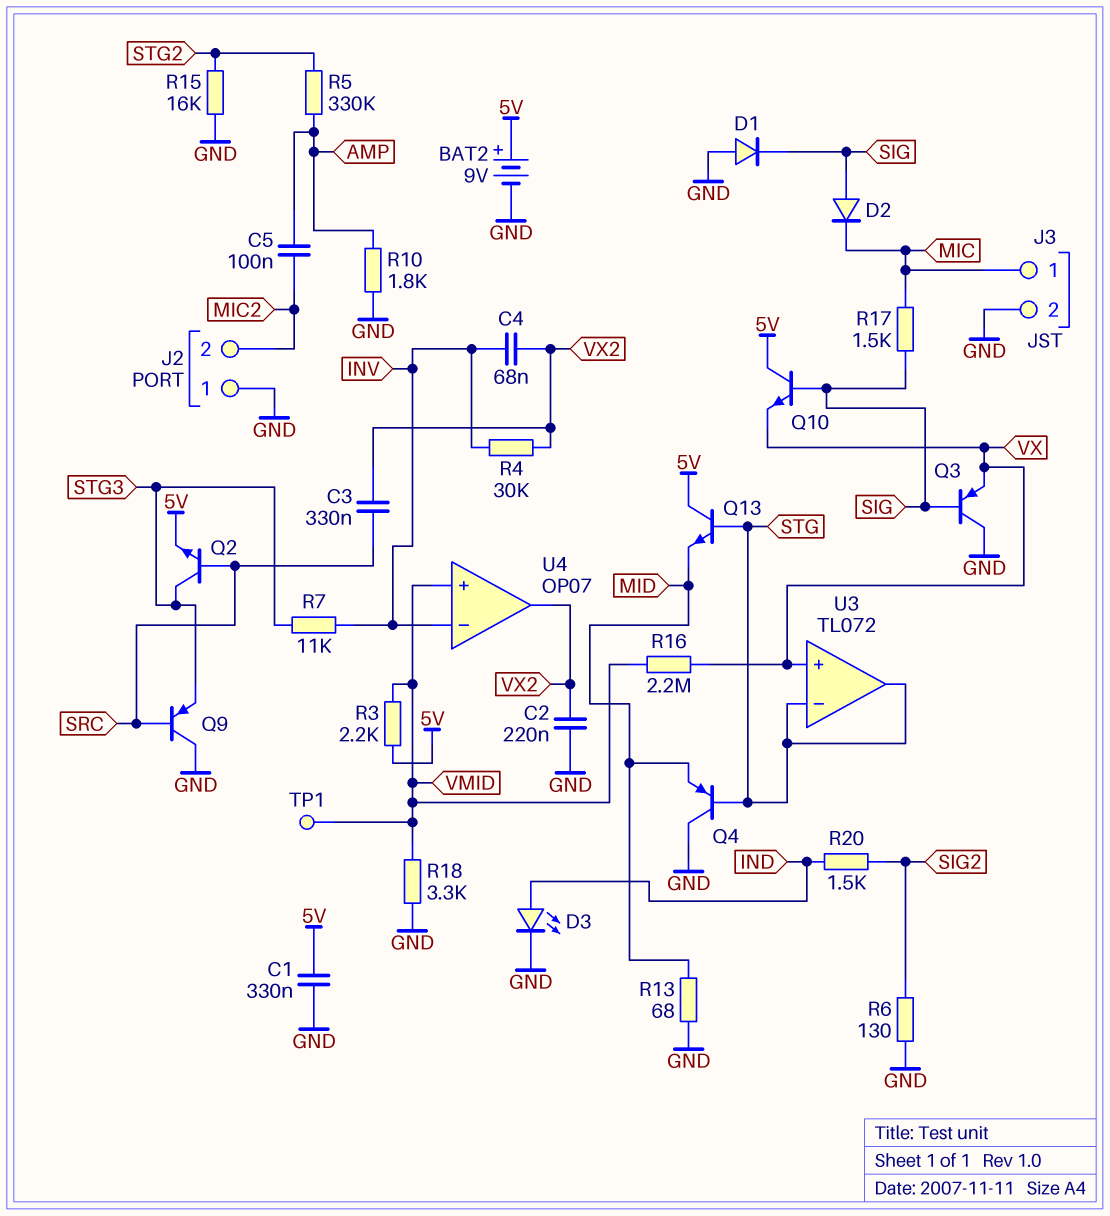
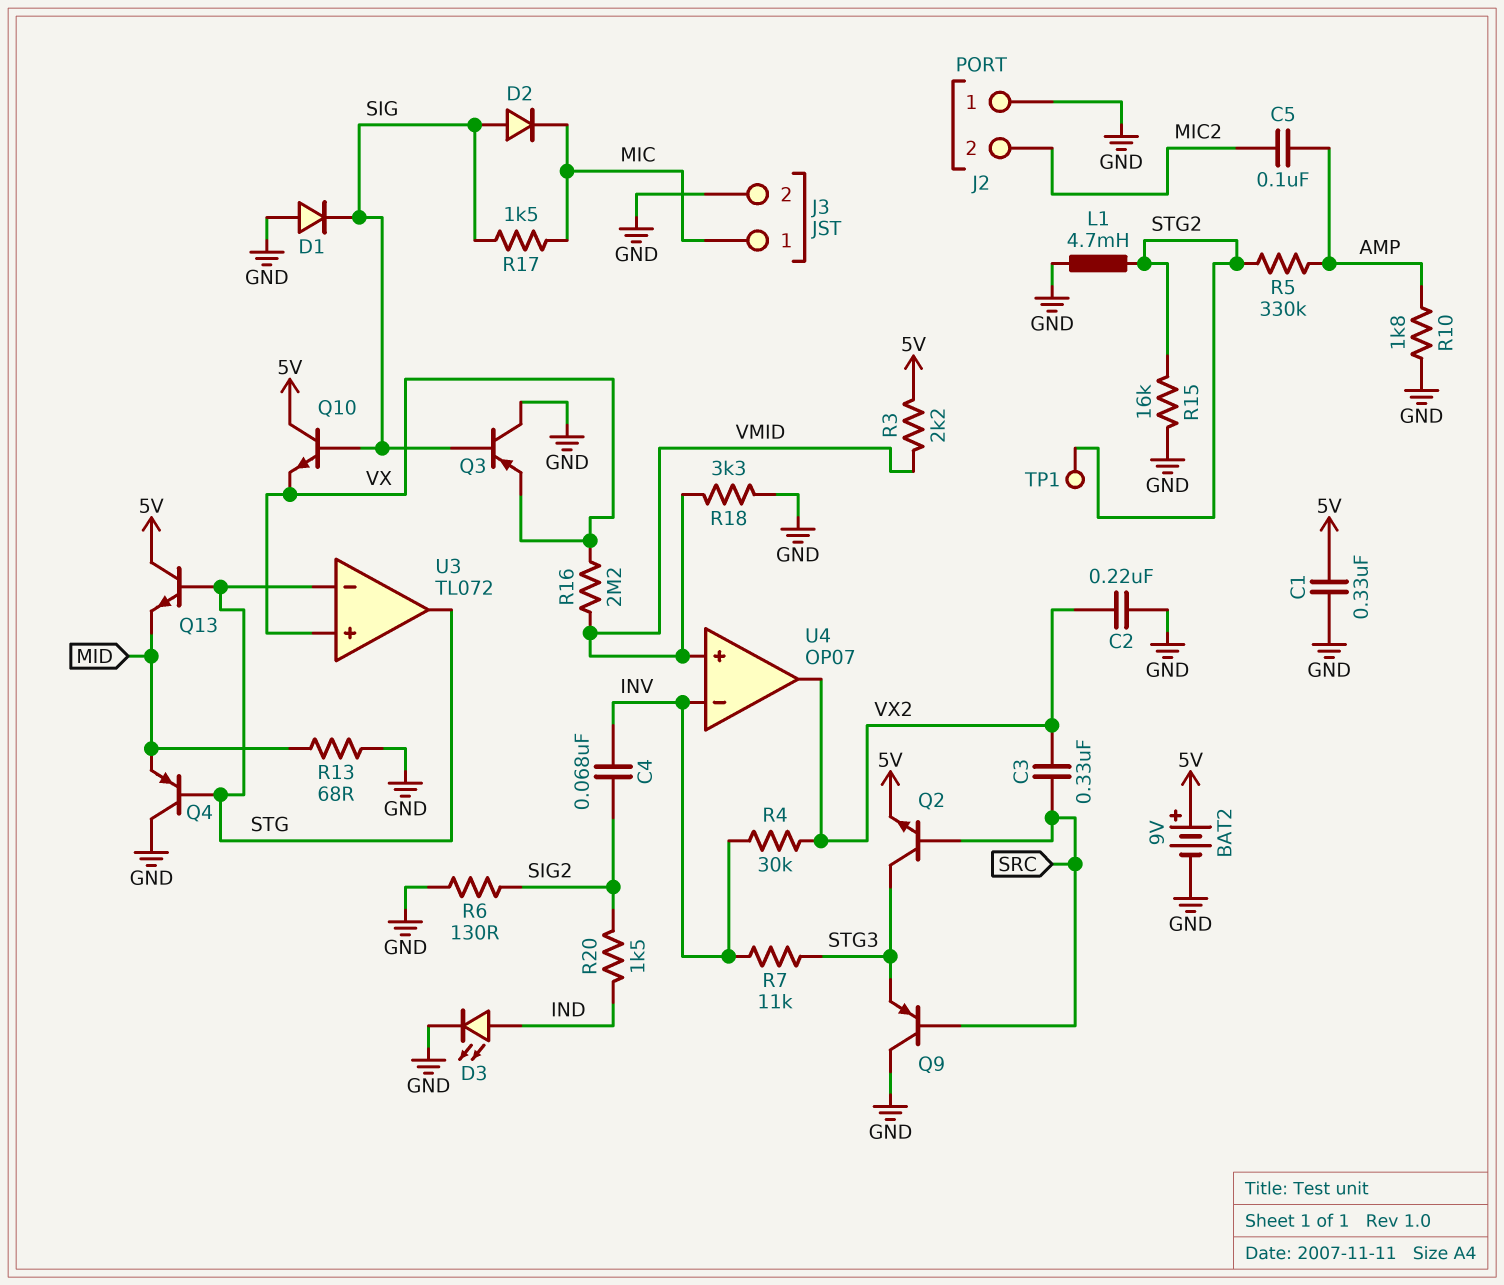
C4: 68nF (INV, VX2) -> 68nF (INV, SIG2)
L1: none -> 4.7mH (GND, STG2)
TP1: test point (VMID) -> test point (STG2)

